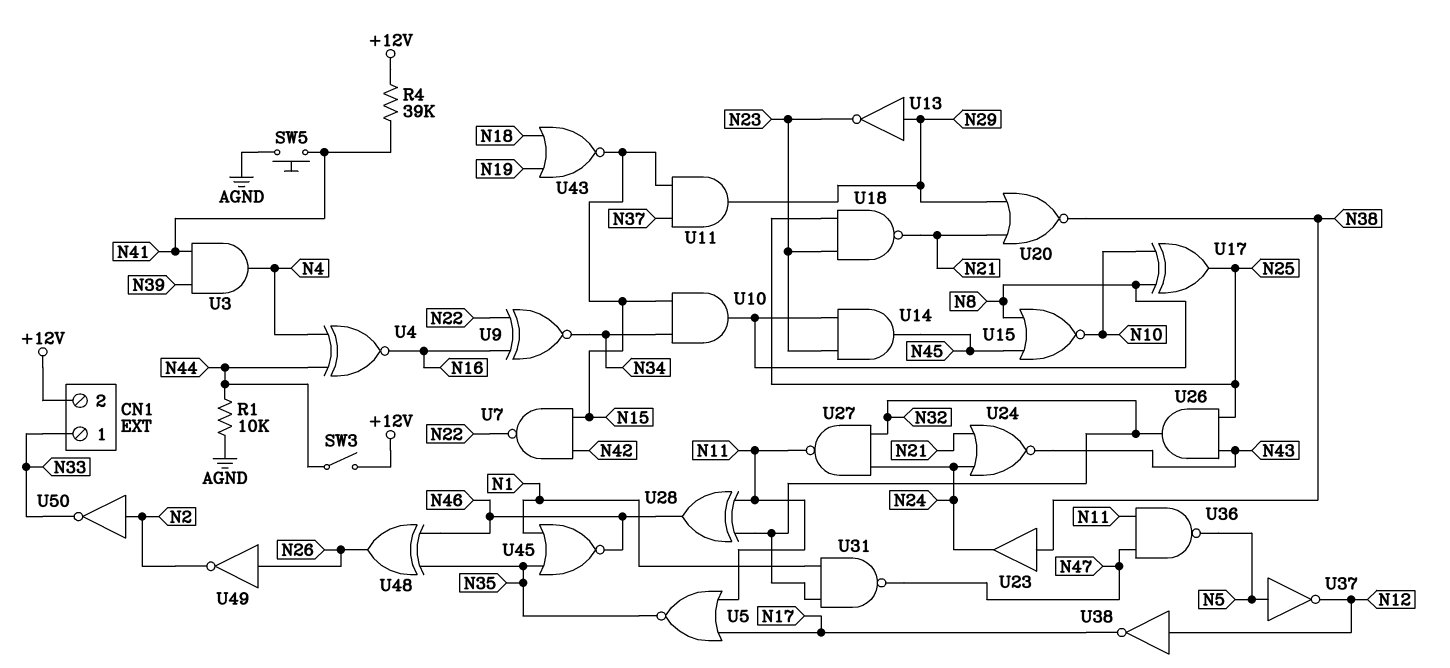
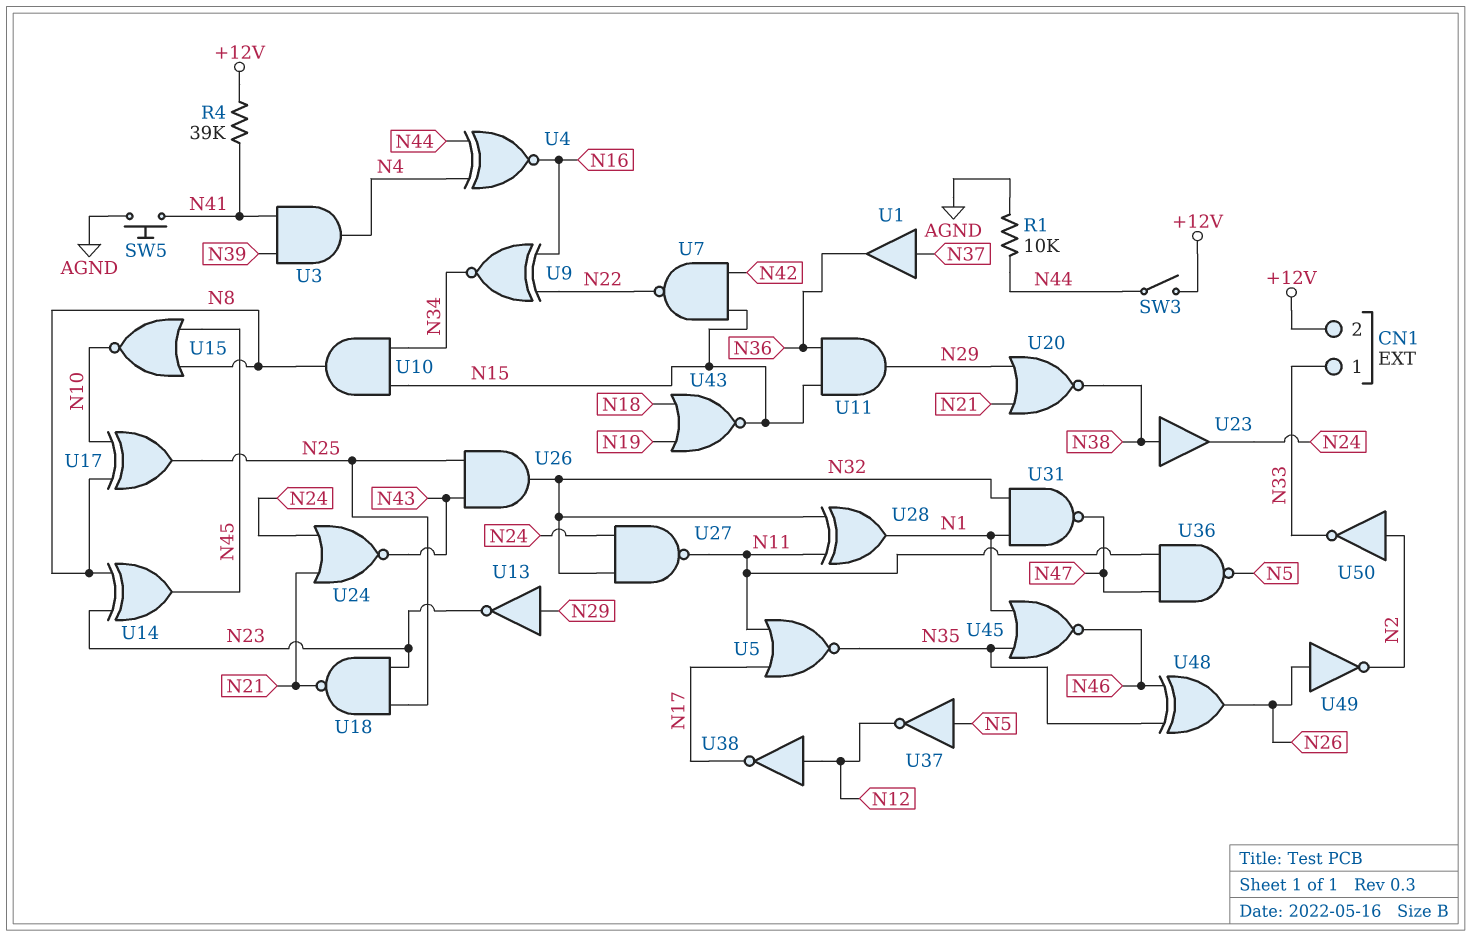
U1: none -> buffer (in N37, out N36)
U11: AND (in N15, in N37, out N29) -> AND (in N15, in N36, out N29)
U14: AND (in N8, in N23, out N45) -> XOR (in N8, in N23, out N45)
U28: XOR (in N11, in N32, out N46) -> XOR (in N11, in N32, out N1)

